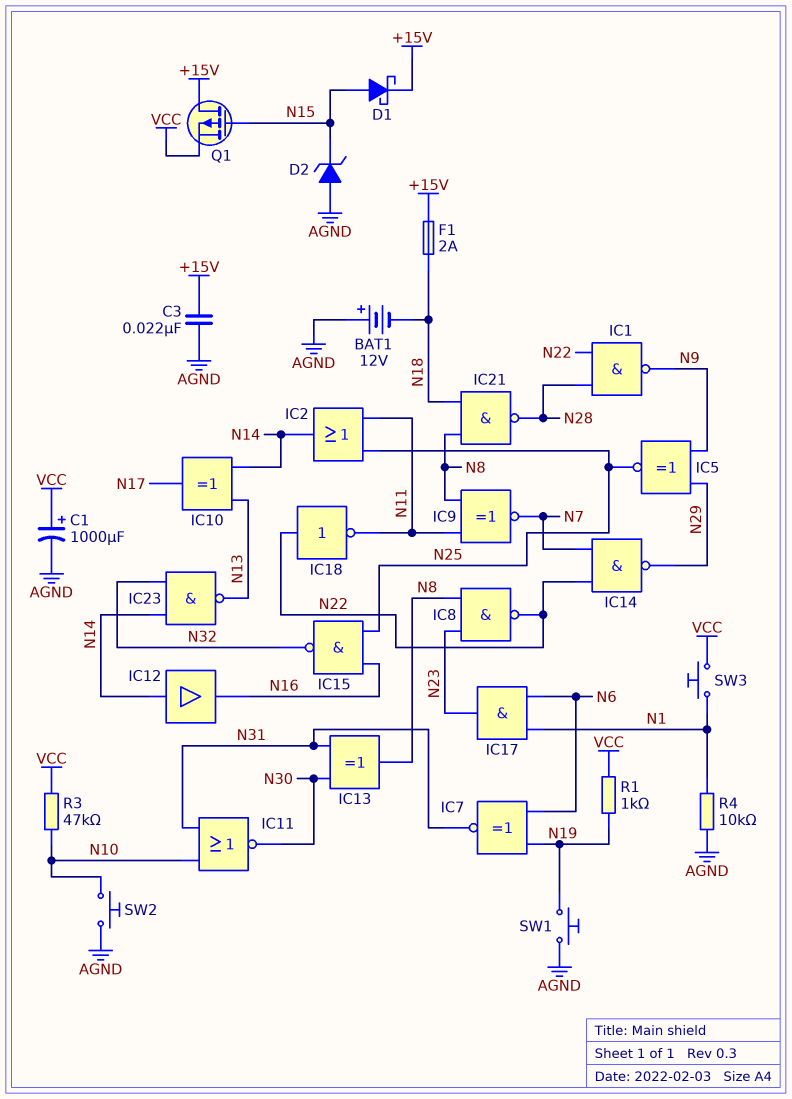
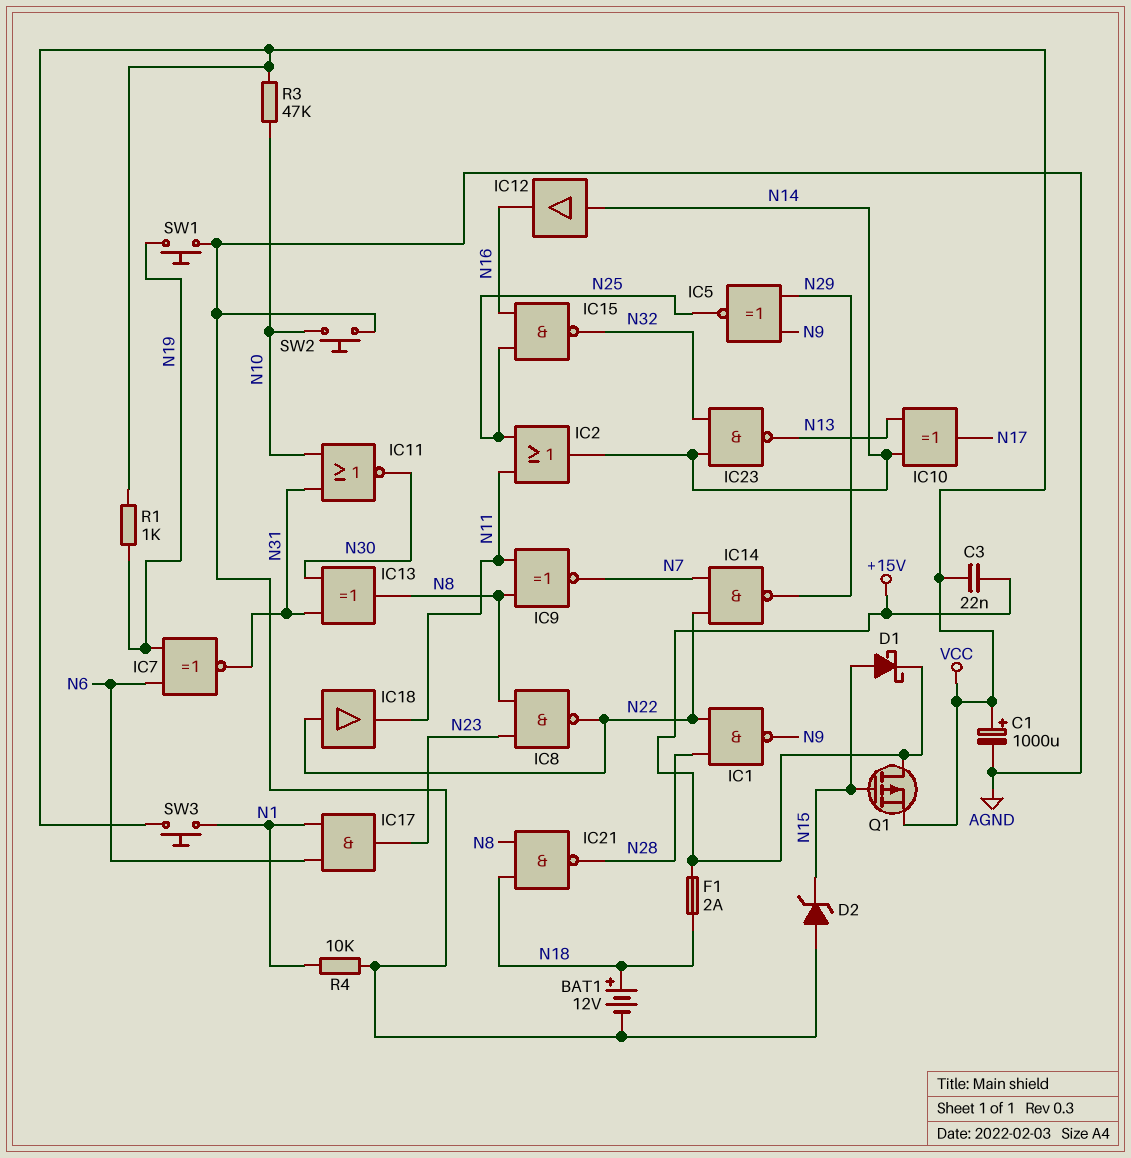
BAT1: 12V (plus AGND, minus N18) -> 12V (plus N18, minus AGND)
C3: 22nF (+15V, AGND) -> 22nF (+15V, VCC)
IC18: NOT (in N22, out N11) -> buffer (in N22, out N11)

